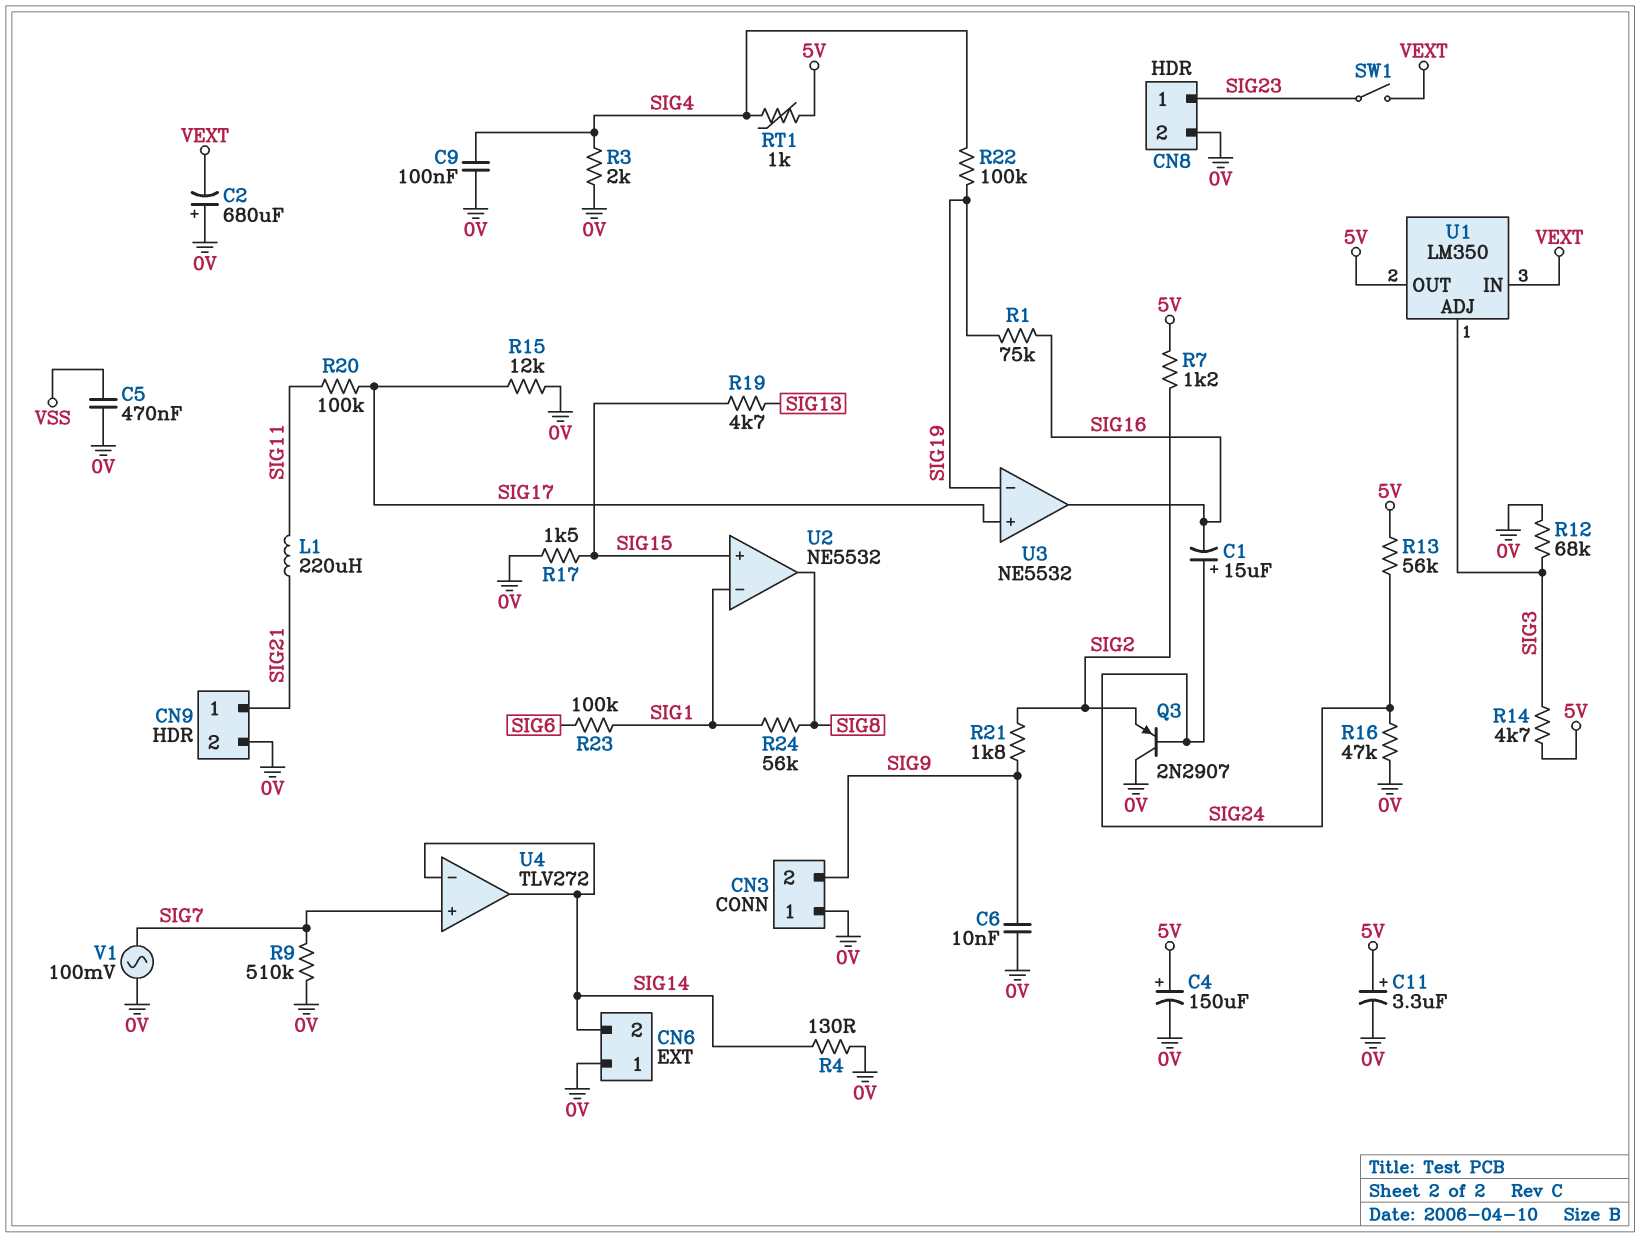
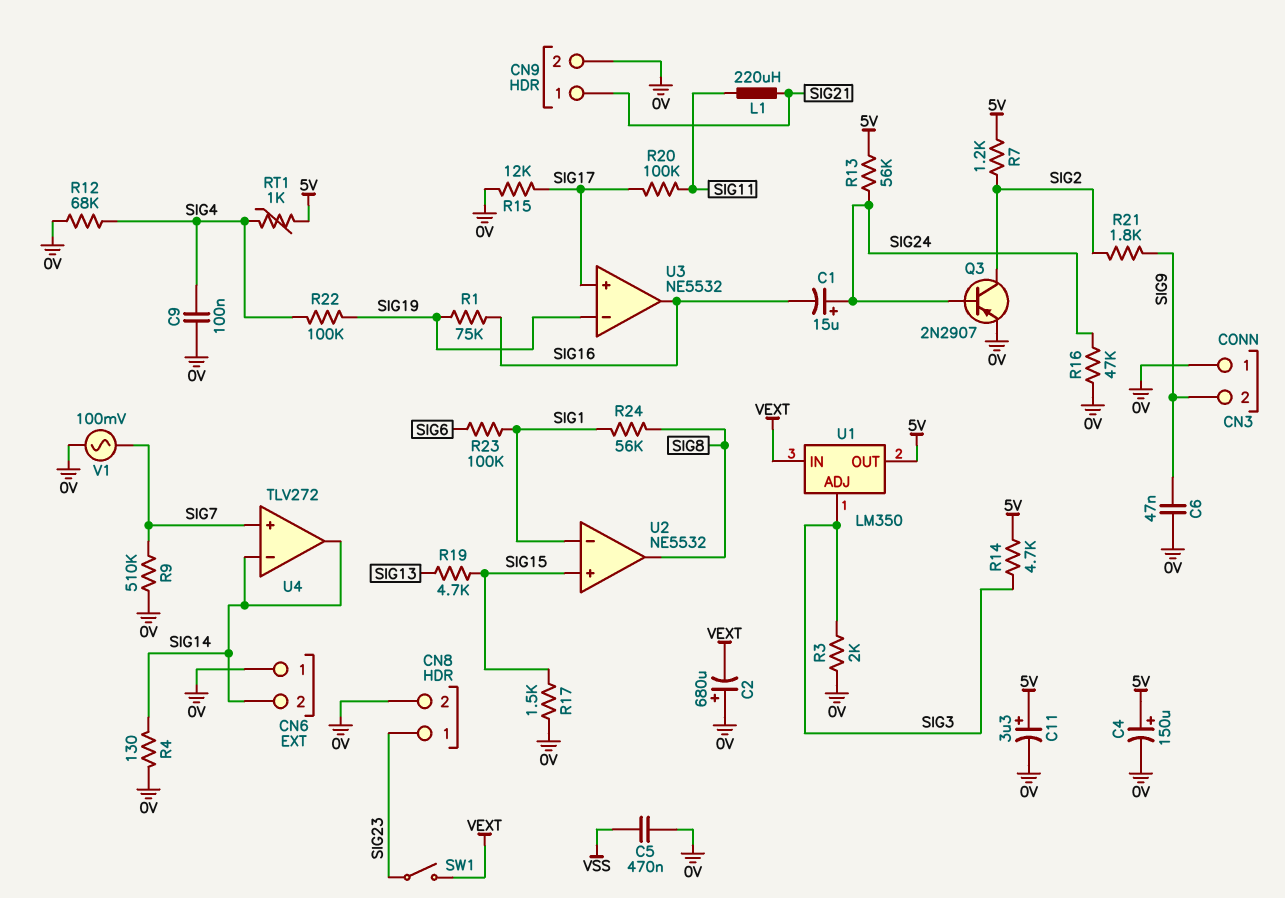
C6: 10nF (0V, SIG9) -> 47nF (0V, SIG9)
Q3: PNP 2N2907 (B SIG24, C 0V, E SIG2) -> PNP 2N2907 (B SIG24, C SIG2, E 0V)
R3: 2k (0V, SIG4) -> 2k (0V, SIG3)
R12: 68k (0V, SIG3) -> 68k (0V, SIG4)

